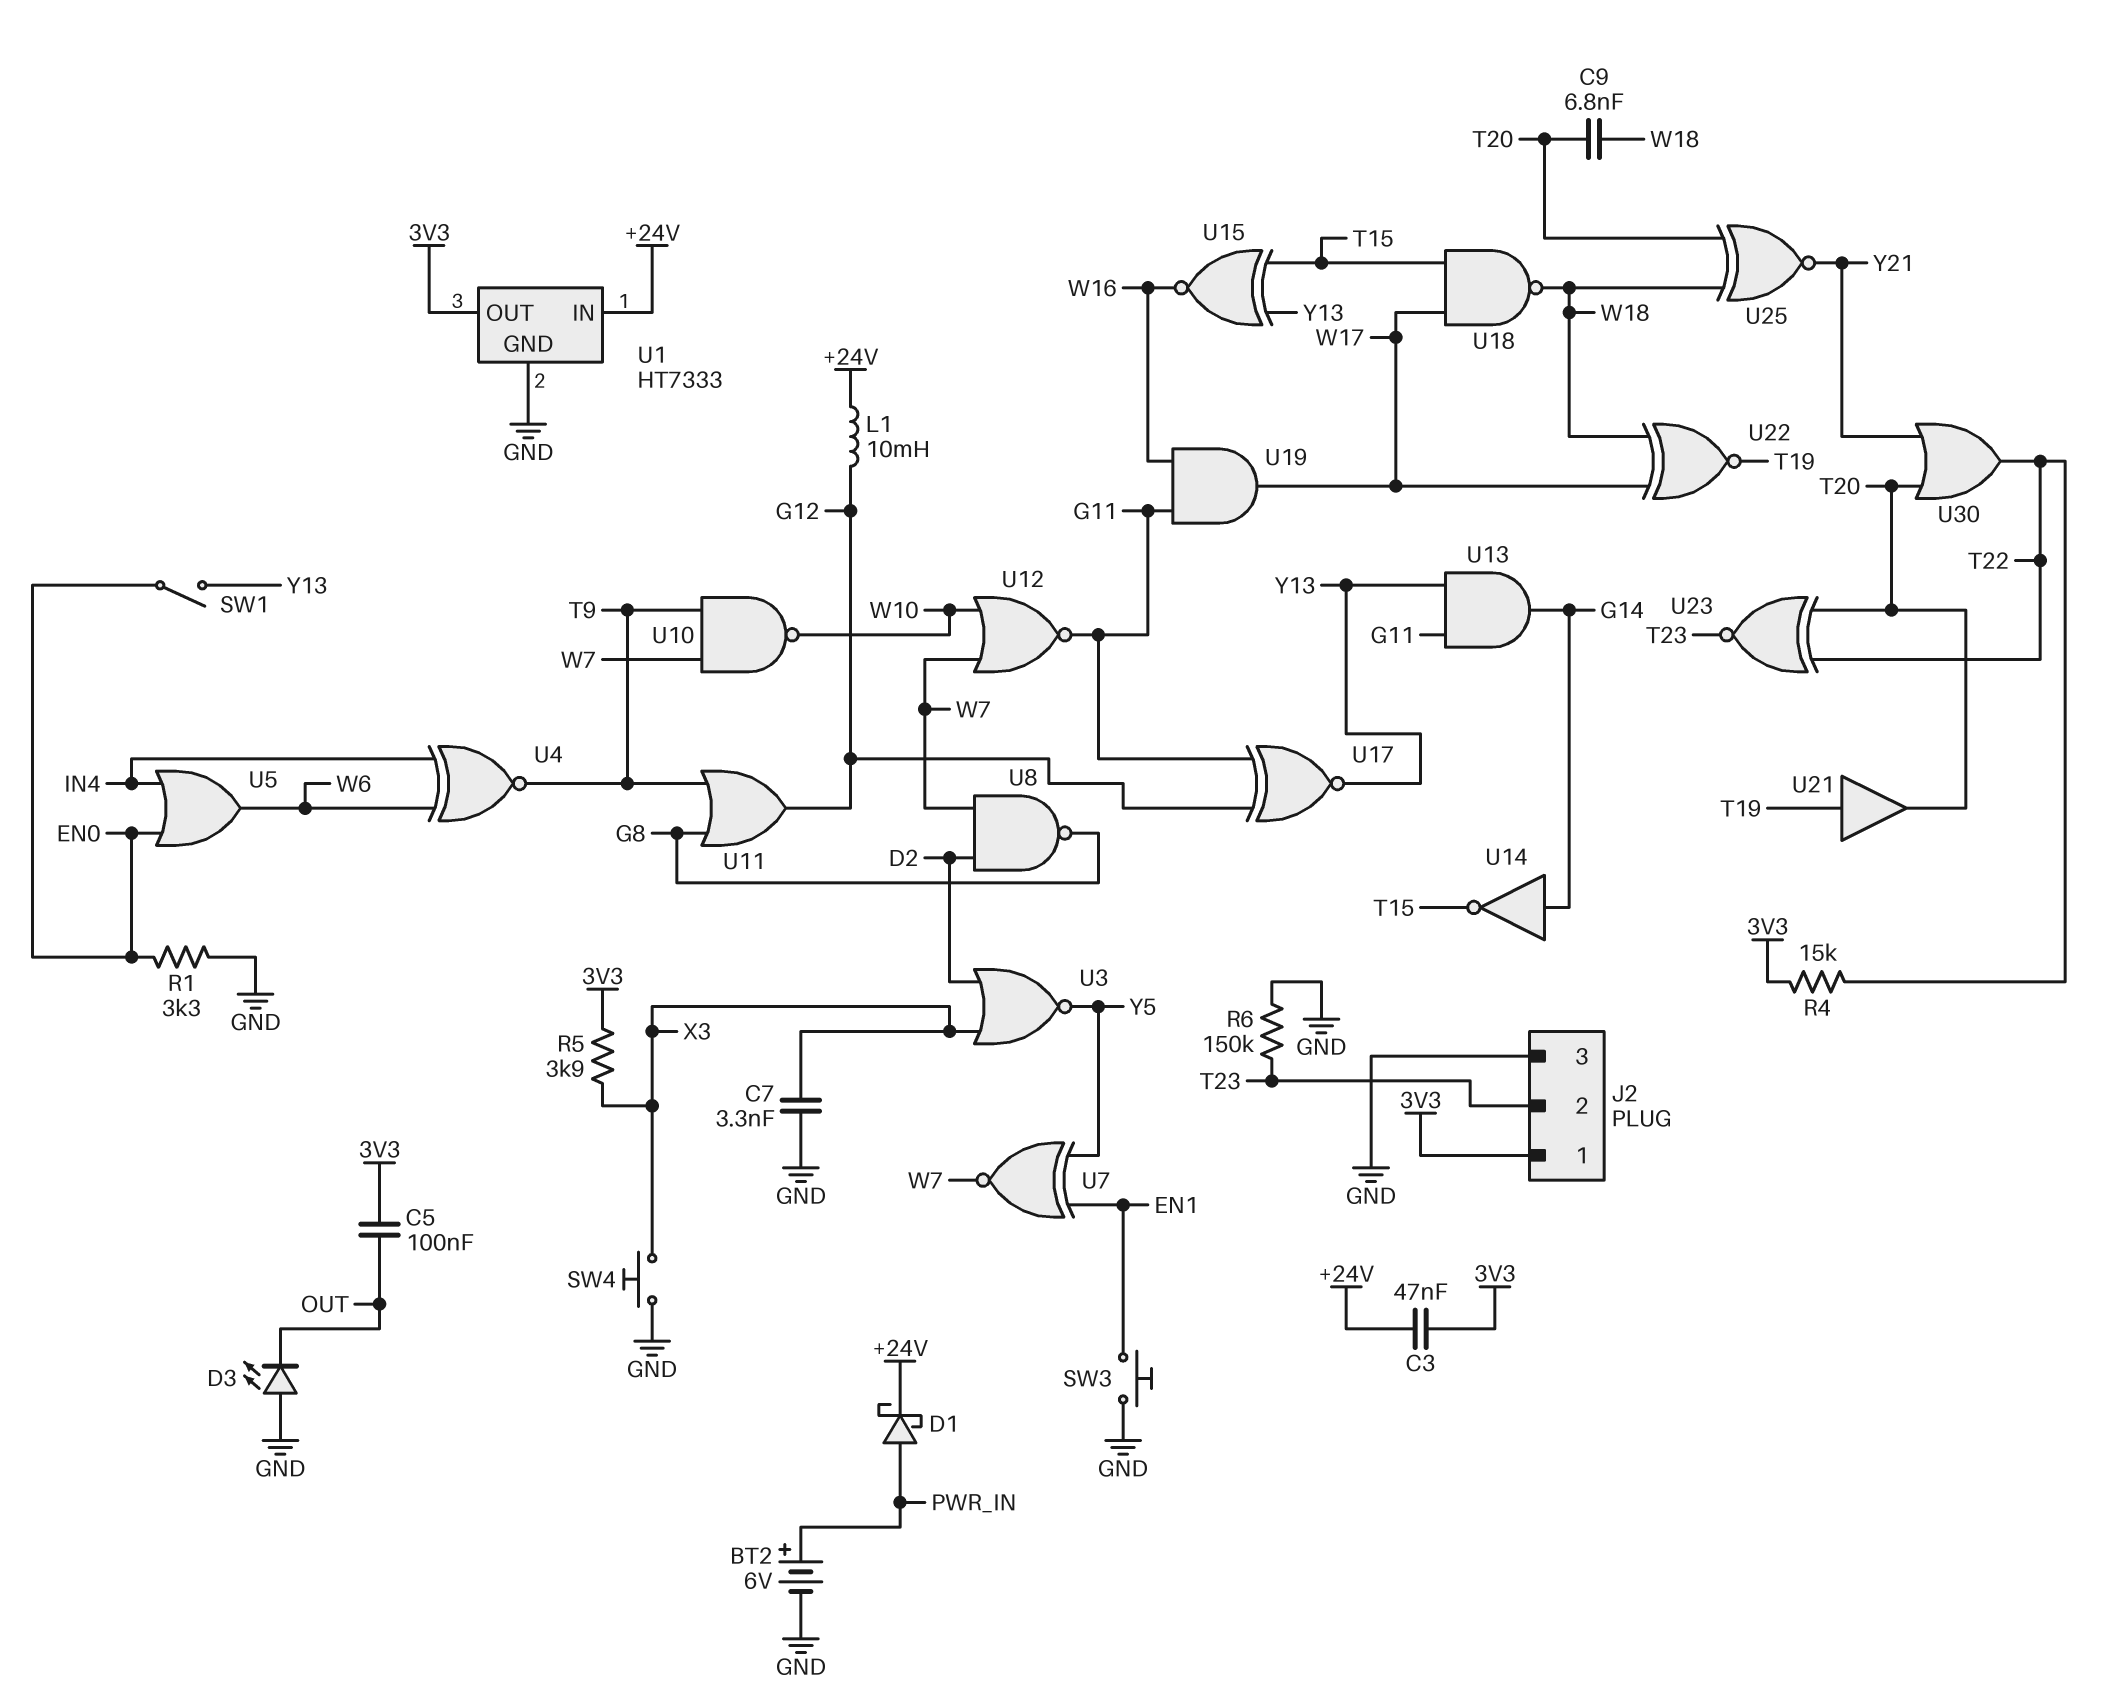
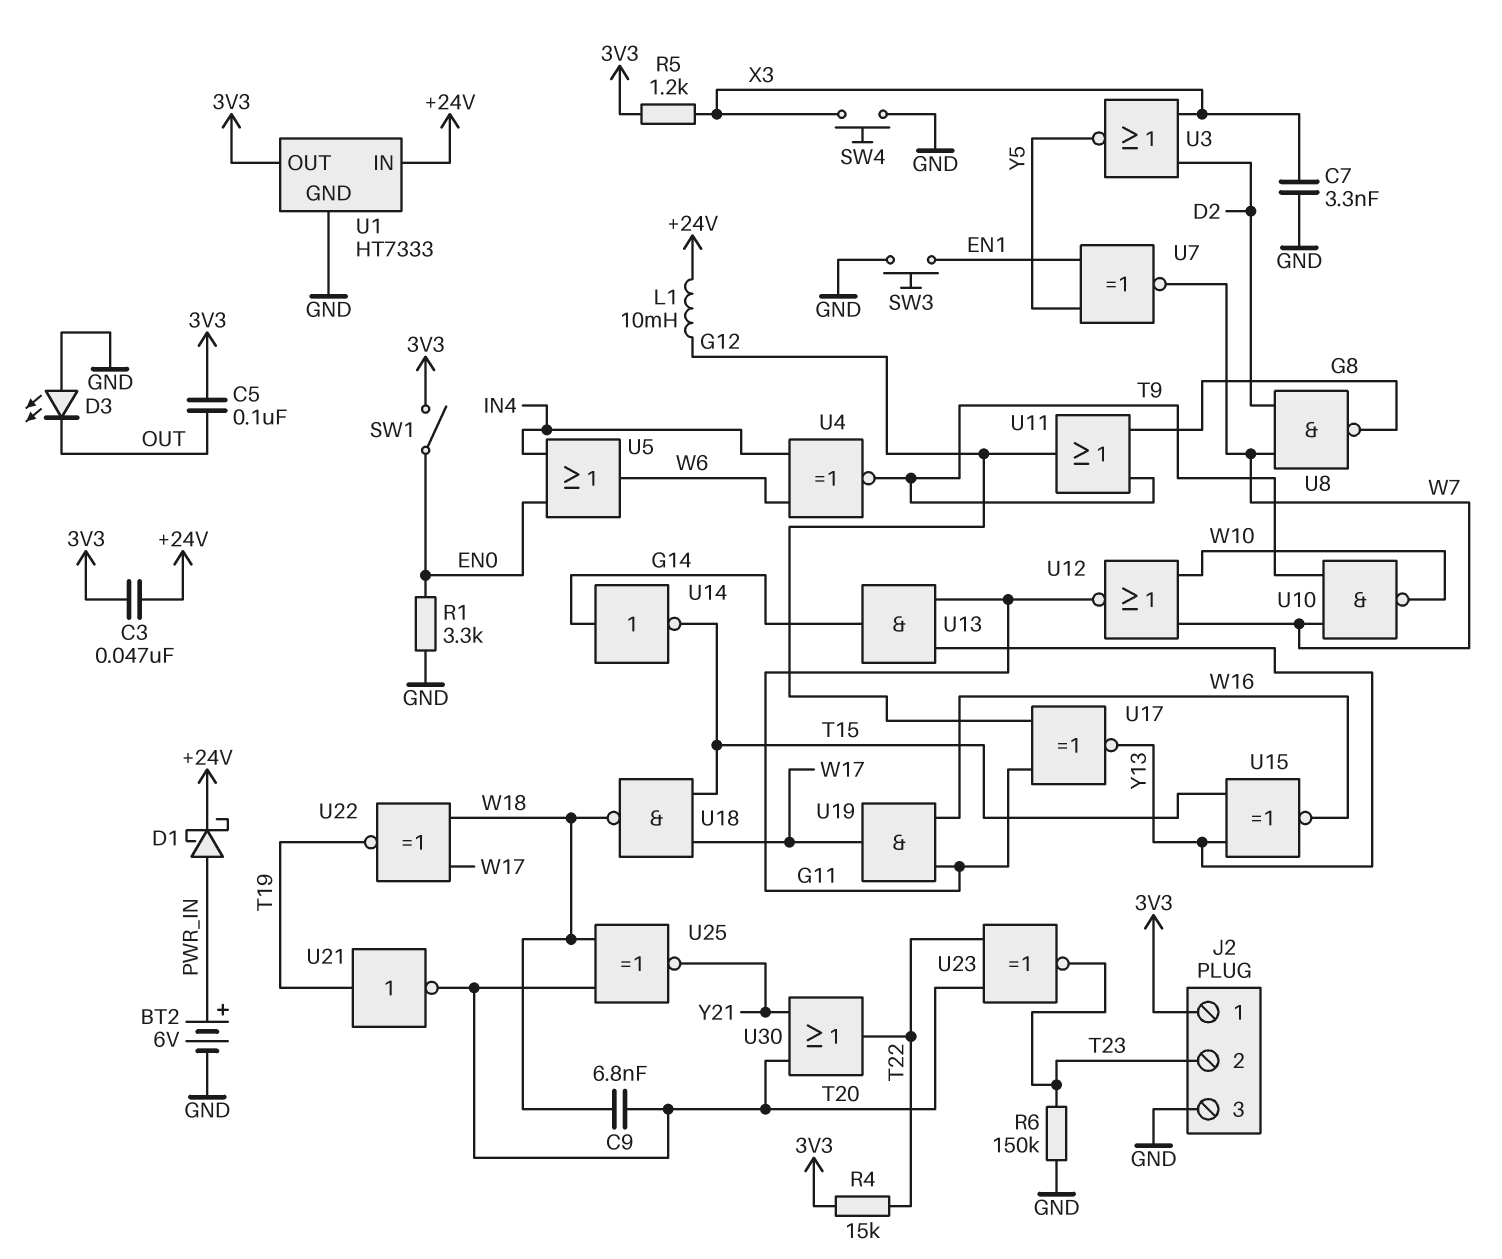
R5: 3.9k (3V3, X3) -> 1.2k (3V3, X3)
SW1: switch (EN0, Y13) -> switch (3V3, EN0)
U21: buffer (in T19, out T20) -> NOT (in T19, out T20)

